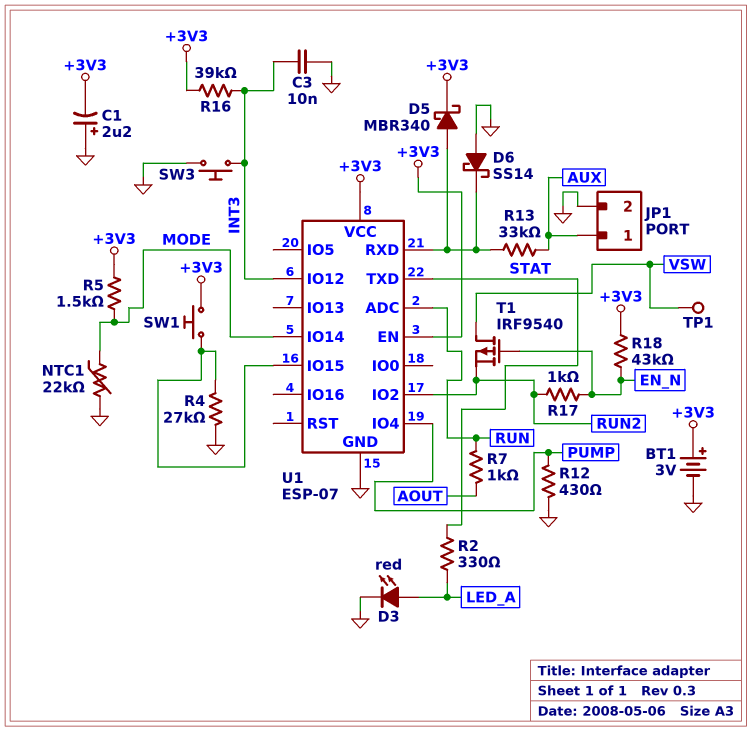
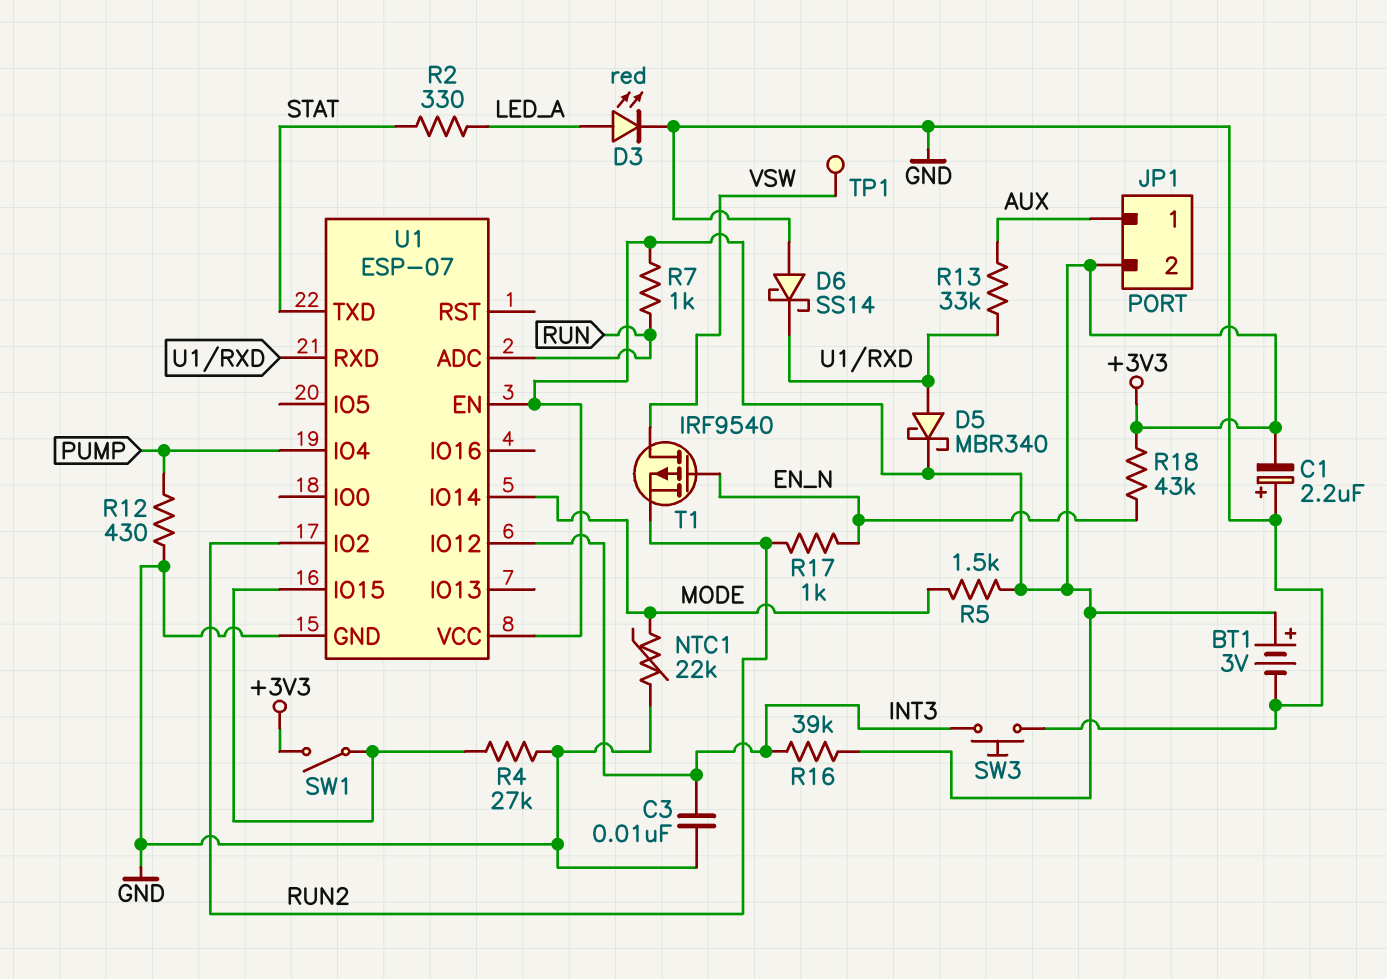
JP1 pin 2: GND -> +3V3
R7: 1k (AOUT, RUN) -> 1k (+3V3, RUN)
SW1: button (+3V3, U1/IO15) -> switch (+3V3, U1/IO15)

